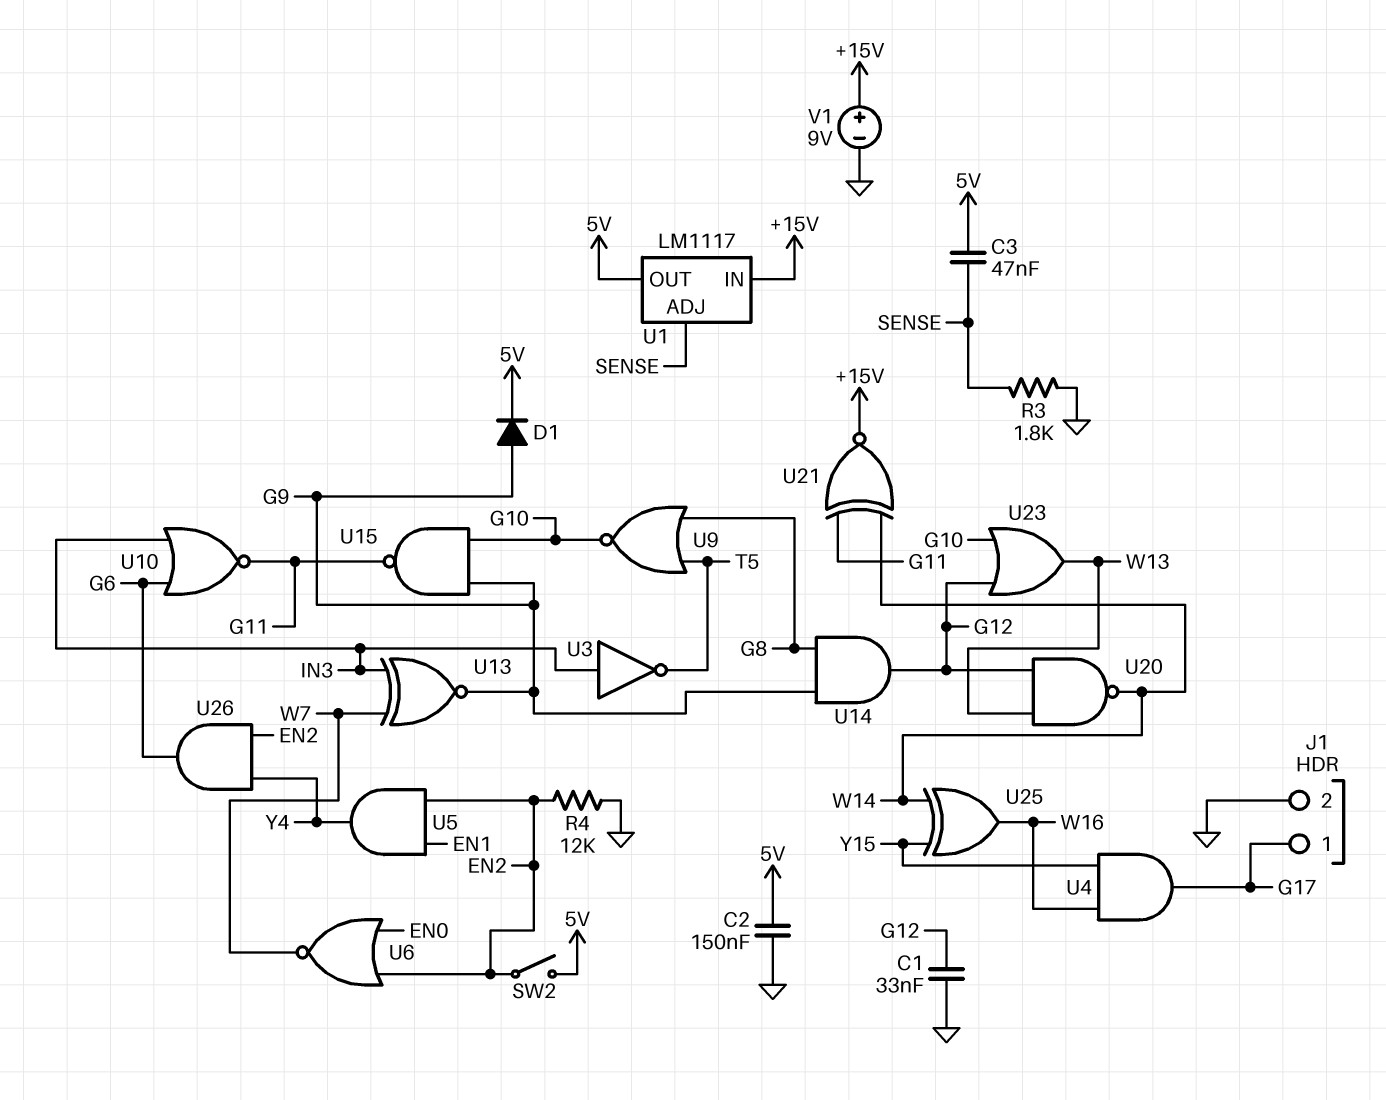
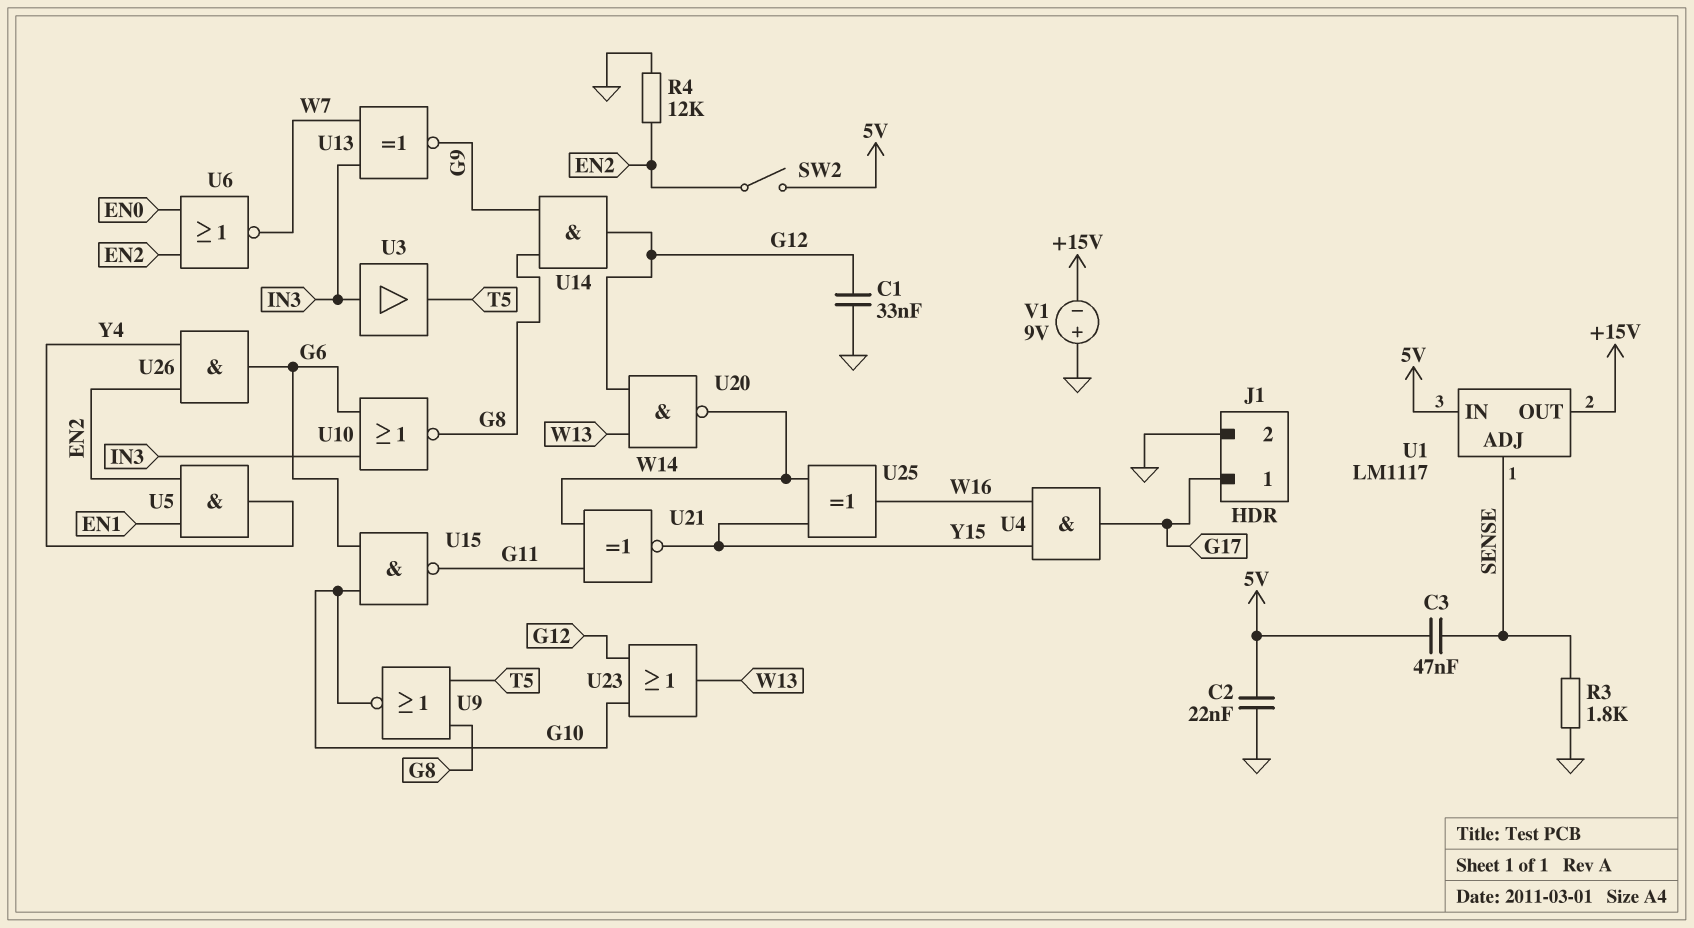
C2: 150nF (5V, GND) -> 22nF (5V, GND)
D1: diode (A G9, K 5V) -> none
U1 pin IN: +15V -> 5V
U1 pin OUT: 5V -> +15V
U3: NOT (in IN3, out T5) -> buffer (in IN3, out T5)
U10: NOR (in G6, in IN3, out G11) -> NOR (in G6, in IN3, out G8)
U15: NAND (in G9, in G10, out G11) -> NAND (in G6, in G10, out G11)
U21: XNOR (in G11, in W14, out +15V) -> XNOR (in G11, in W14, out Y15)
V1: 9V (plus +15V, minus GND) -> 9V (plus GND, minus +15V)

